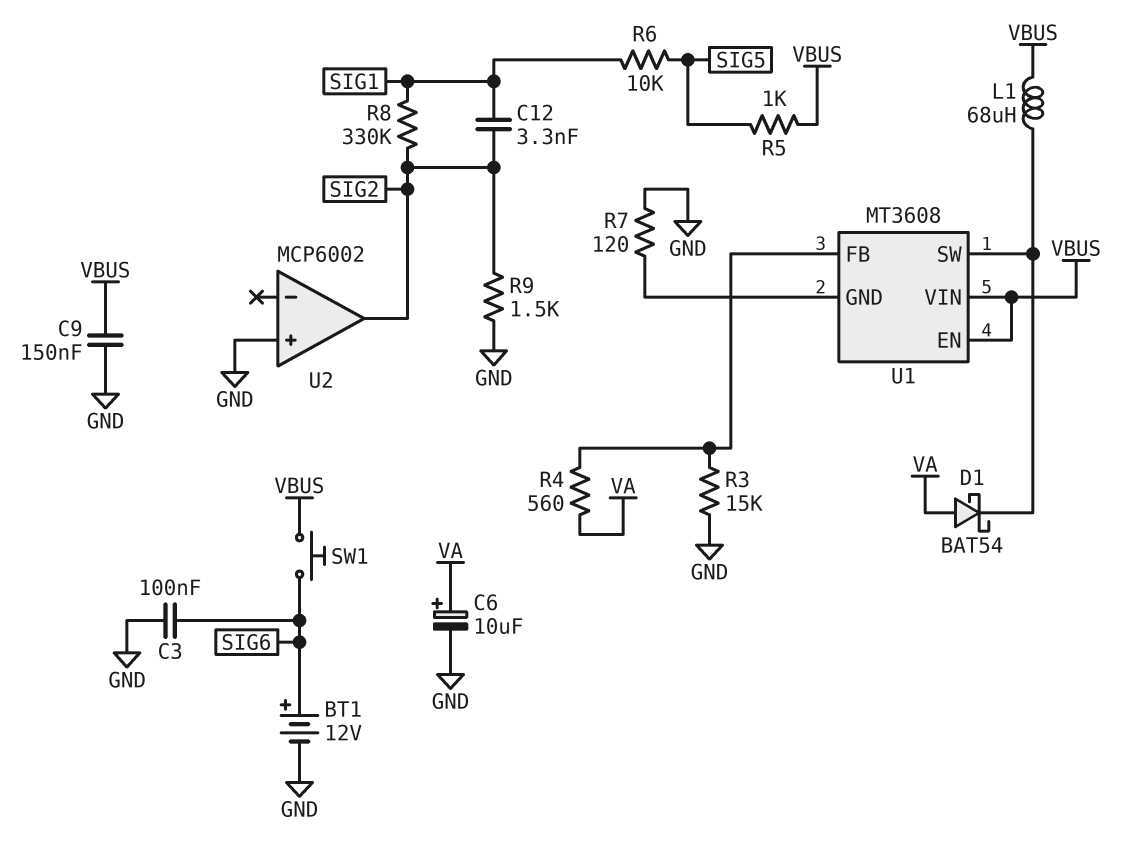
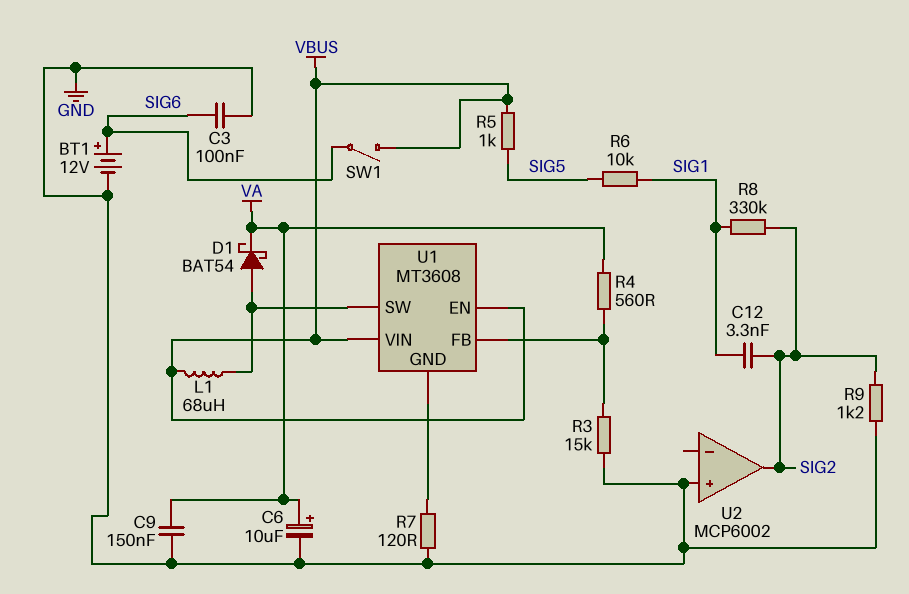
C9: 150nF (GND, VBUS) -> 150nF (GND, VA)
D1: schottky BAT54 (A VA, K U1/SW) -> schottky BAT54 (A U1/SW, K VA)
R9: 1.5k (GND, SIG2) -> 1.2k (GND, SIG2)
SW1: button (SIG6, VBUS) -> switch (SIG6, VBUS)

